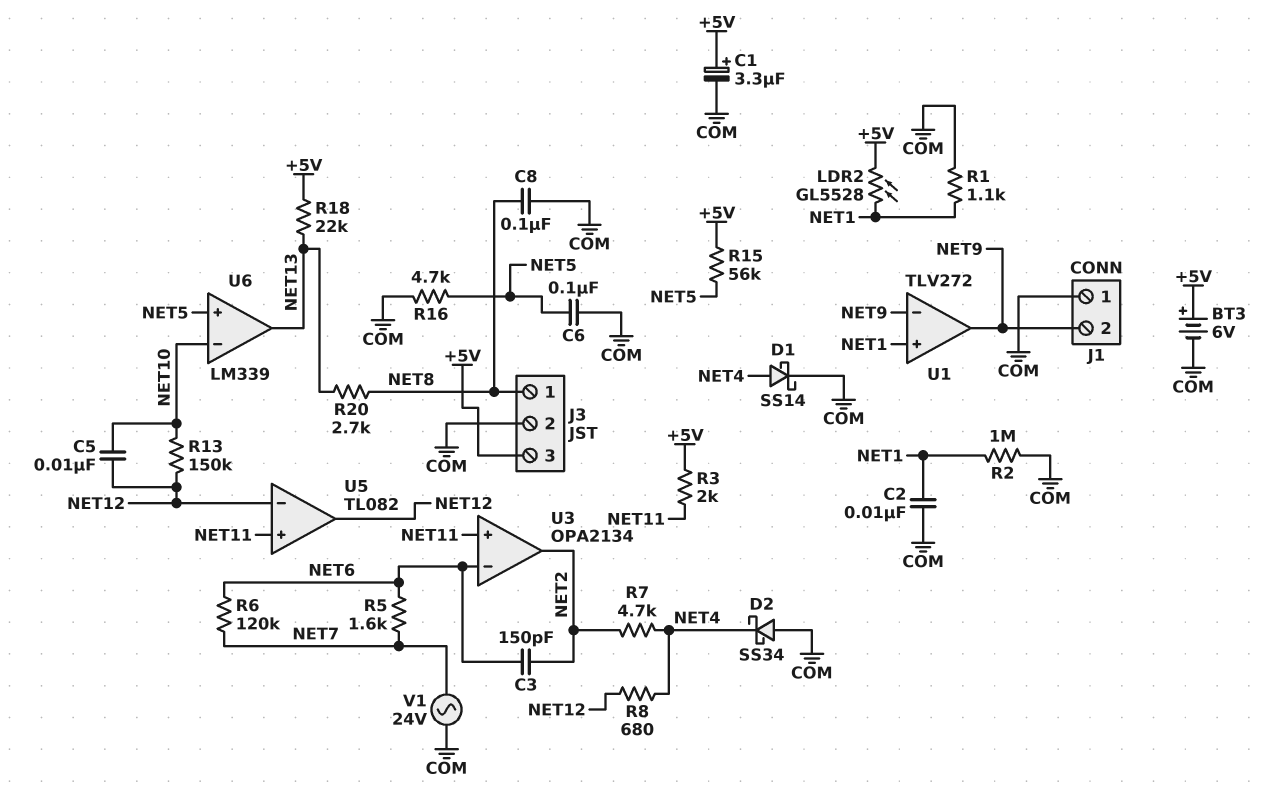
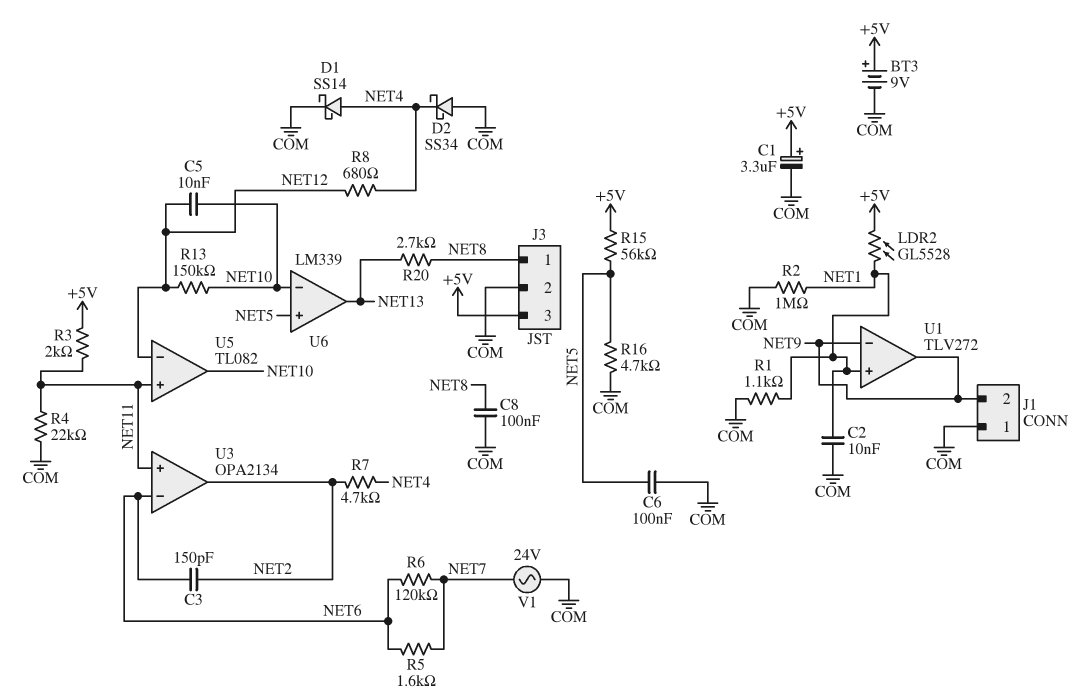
BT3: 6V (plus +5V, minus COM) -> 9V (plus +5V, minus COM)
R4: none -> 22k (COM, NET11)
R18: 22k (+5V, NET13) -> none
U5 pin out: NET12 -> NET10

